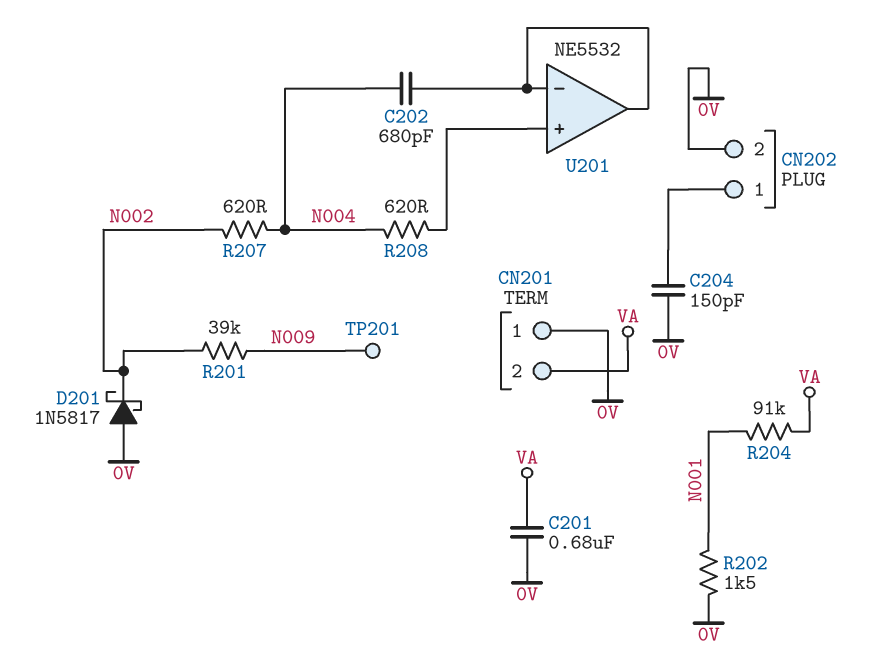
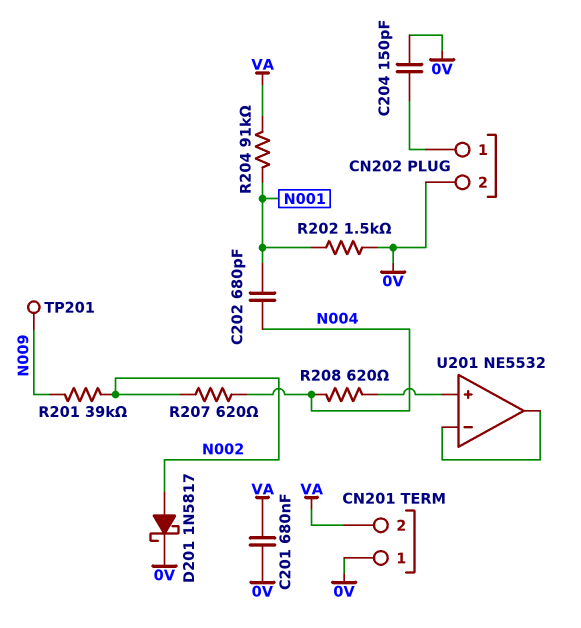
C202: 680pF (N004, U201/in-) -> 680pF (N001, N004)
D201: schottky 1N5817 (A 0V, K N002) -> schottky 1N5817 (A N002, K 0V)

